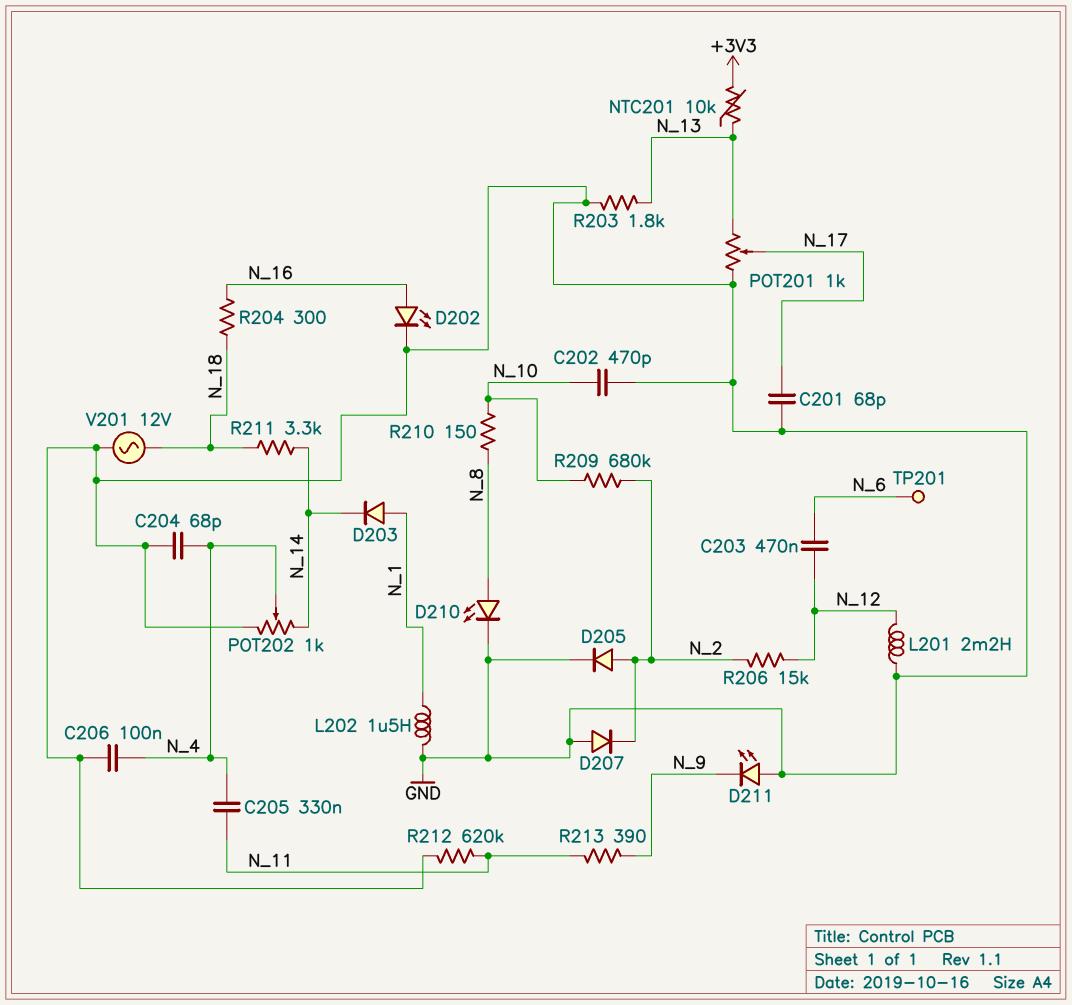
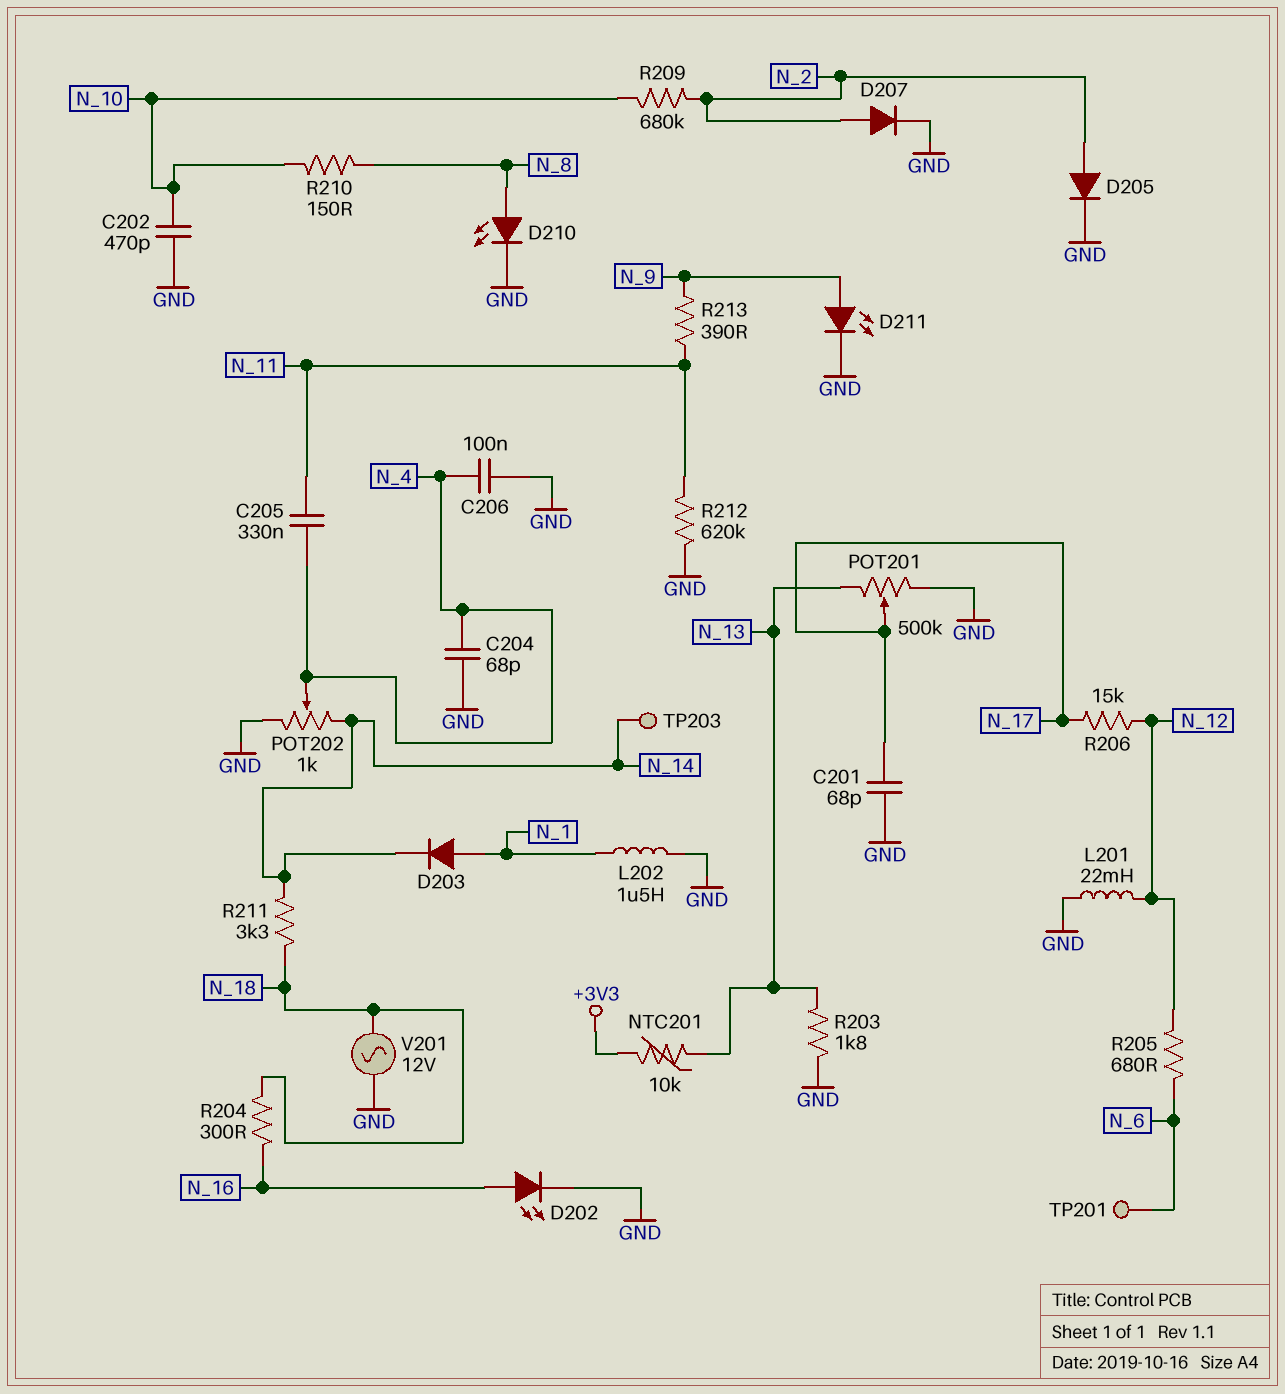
C203: 470nF (N_6, N_12) -> none
D207: diode (A GND, K N_2) -> diode (A N_2, K GND)
D211: LED (A GND, K N_9) -> LED (A N_9, K GND)
L201: 2.2mH (GND, N_12) -> 22mH (GND, N_12)
POT201: 1k (GND, N_13, wiper N_17) -> 500k (GND, N_13, wiper N_17)
R205: none -> 680 (N_6, N_12)
R206: 15k (N_2, N_12) -> 15k (N_12, N_17)
TP203: none -> test point (N_14)

